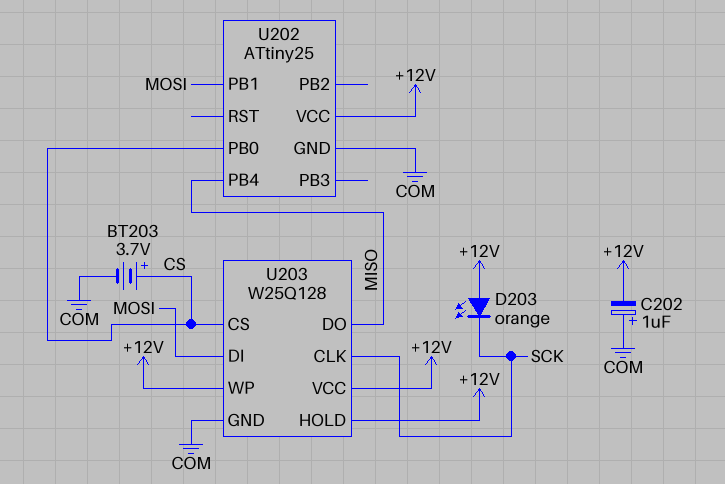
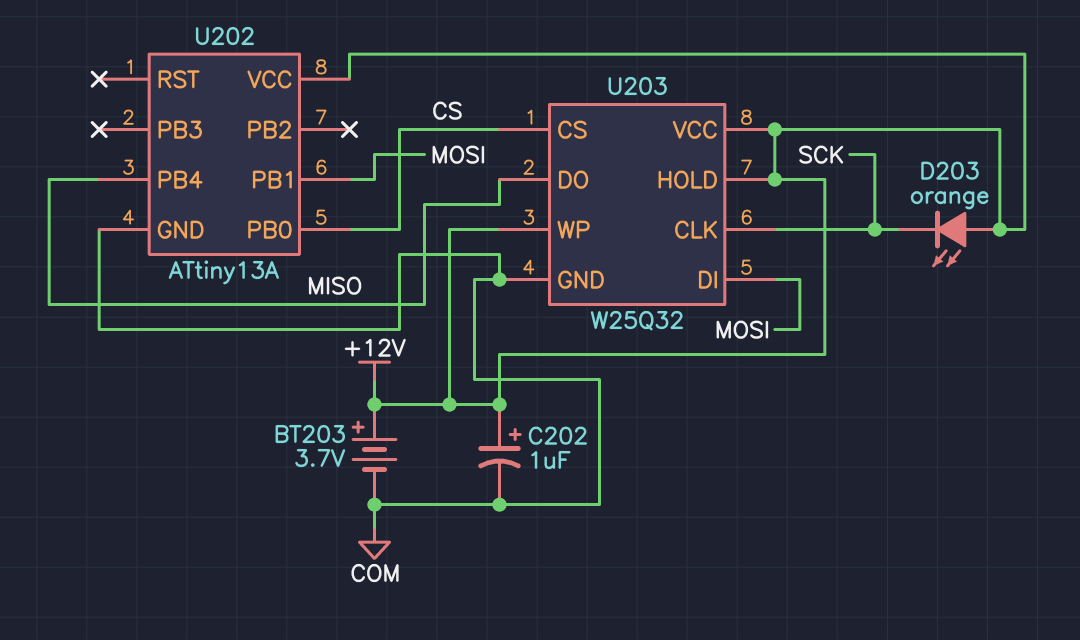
BT203: 3.7V (plus CS, minus COM) -> 3.7V (plus +12V, minus COM)
C202: 1uF (plus COM, minus +12V) -> 1uF (plus +12V, minus COM)
U202: ATtiny25 -> ATtiny13A
U203: W25Q128 -> W25Q32

